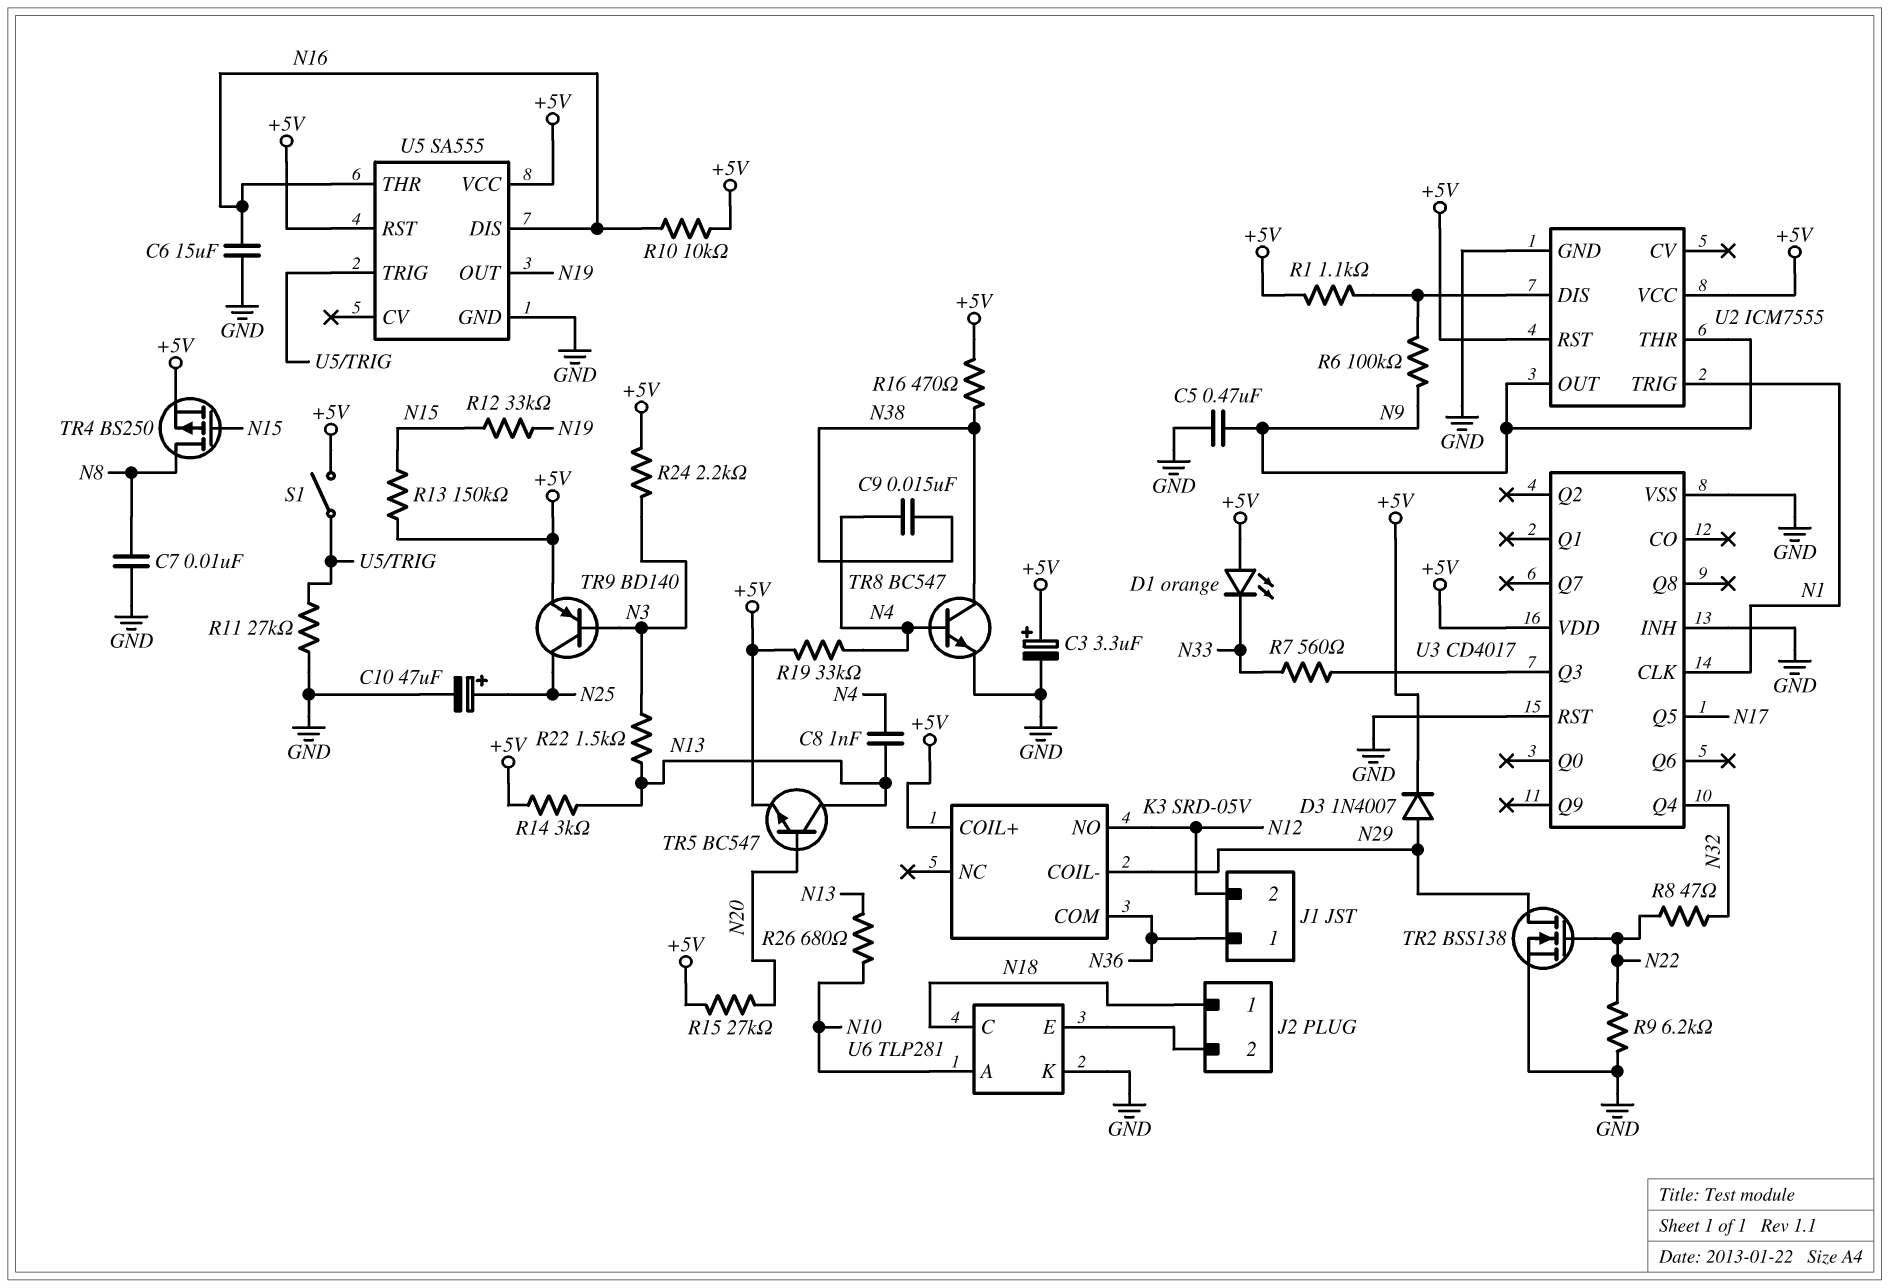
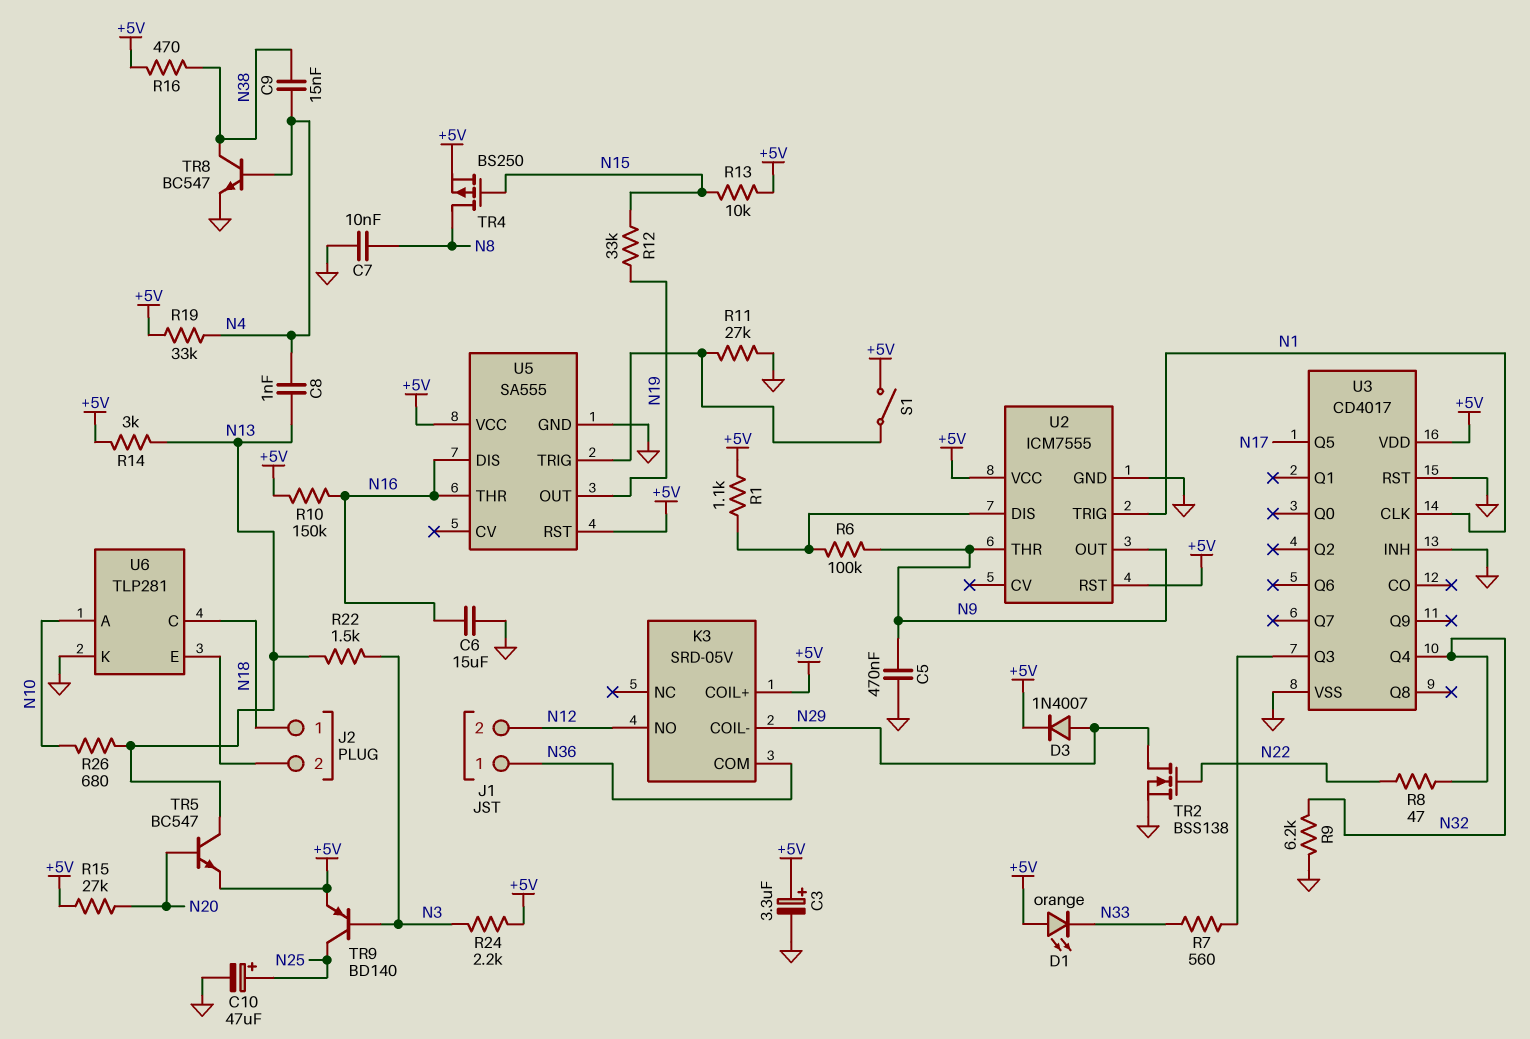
R9: 6.2k (GND, N22) -> 6.2k (GND, N32)
R10: 10k (+5V, N16) -> 150k (+5V, N16)
R13: 150k (+5V, N15) -> 10k (+5V, N15)

